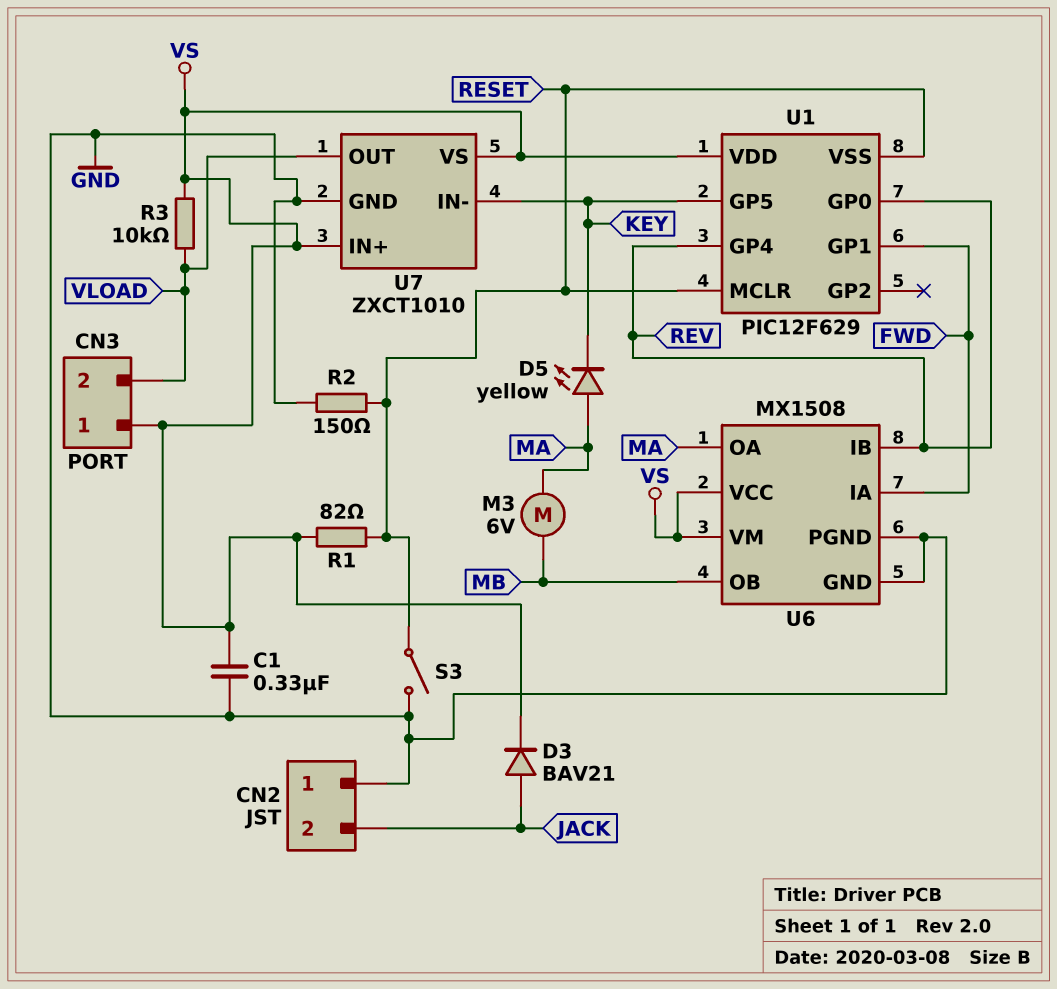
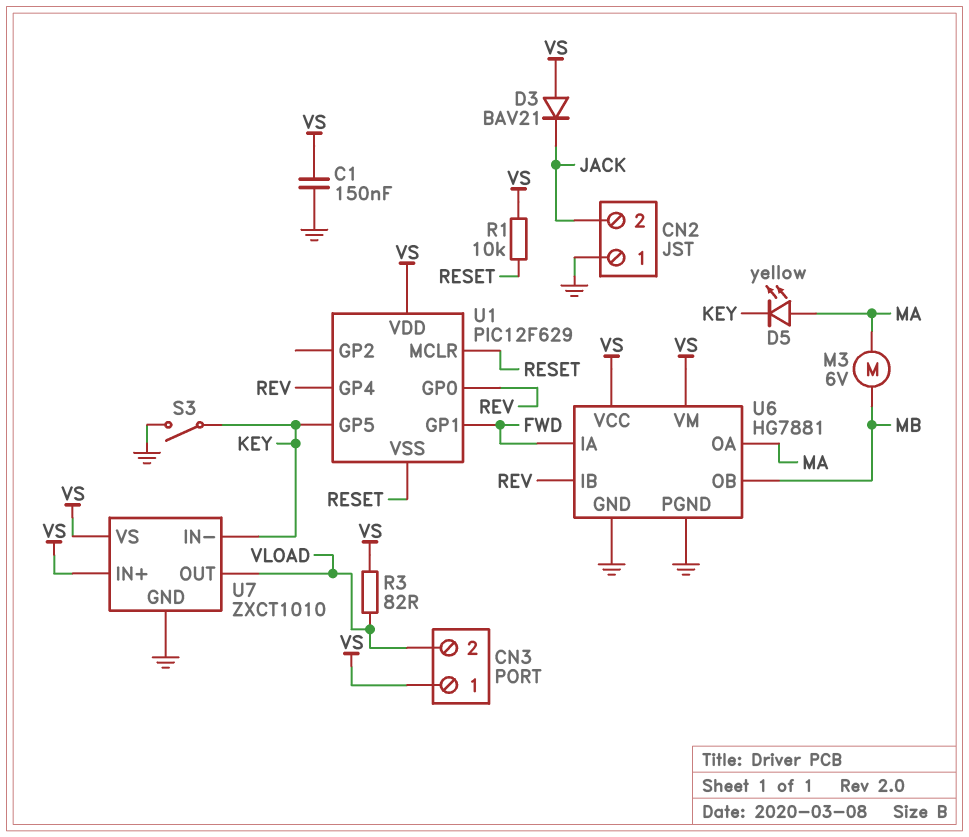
C1: 330nF (GND, VS) -> 150nF (GND, VS)
D3: diode BAV21 (A JACK, K VS) -> diode BAV21 (A VS, K JACK)
R1: 82 (RESET, VS) -> 10k (RESET, VS)
R2: 150 (GND, RESET) -> none
R3: 10k (VLOAD, VS) -> 82 (VLOAD, VS)
S3: switch (GND, RESET) -> switch (GND, KEY)
U6: MX1508 -> HG7881

